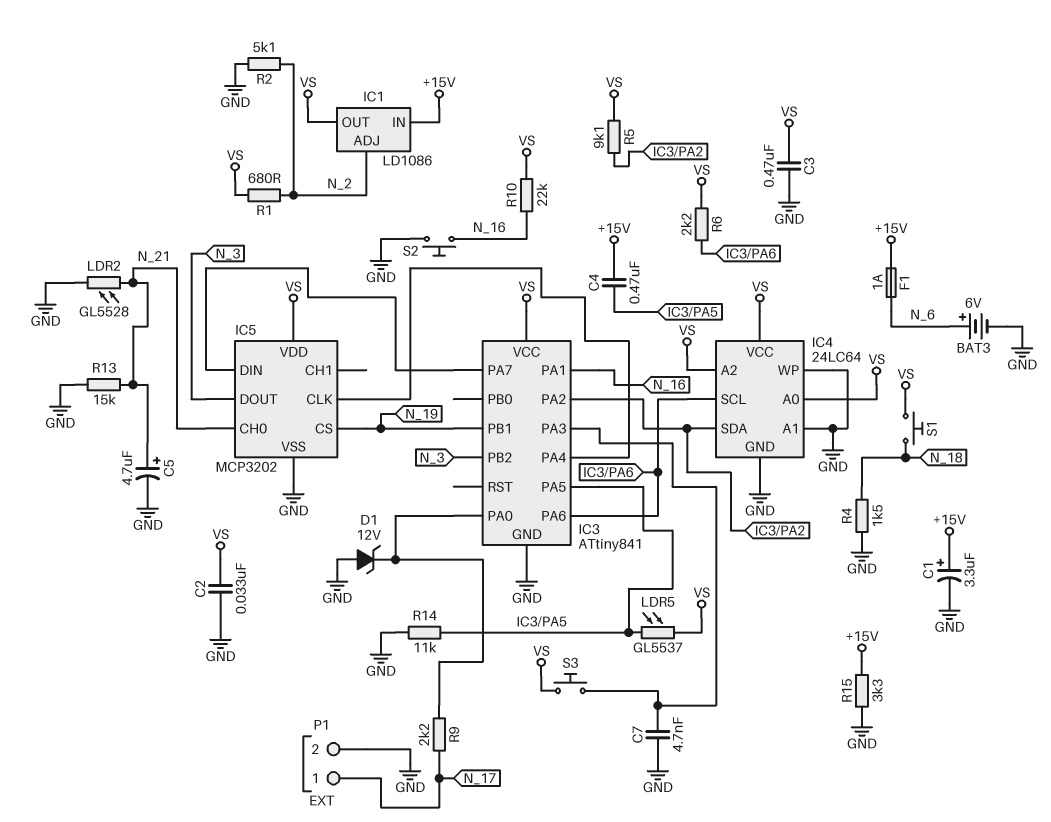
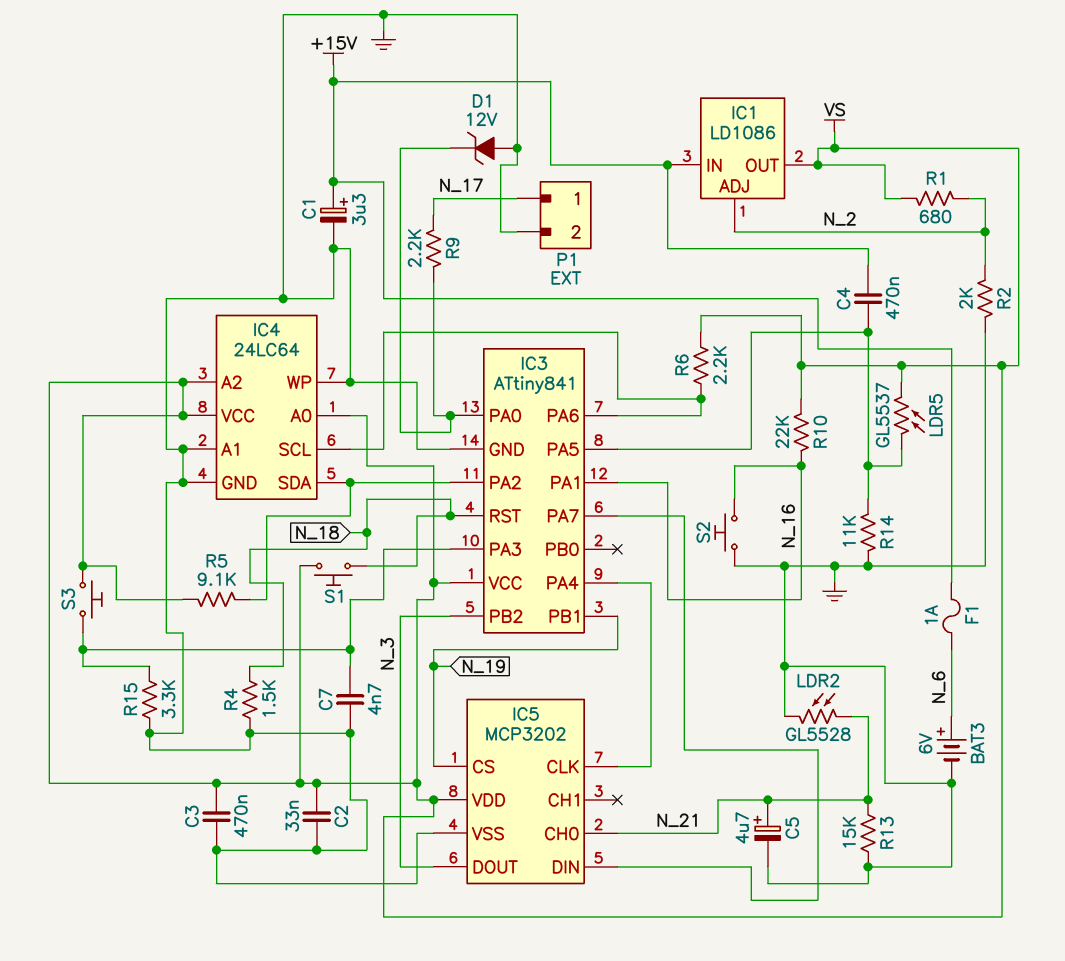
IC3 pin RST: none -> N_18
R2: 5.1k (GND, N_2) -> 2k (GND, N_2)
R15: 3.3k (+15V, GND) -> 3.3k (GND, IC3/PA3)

